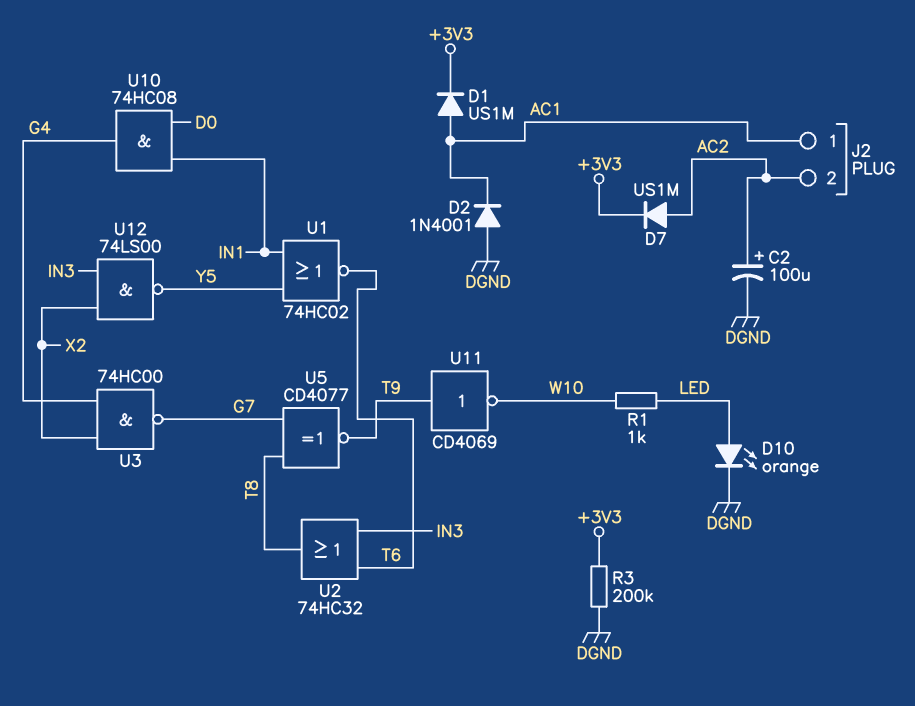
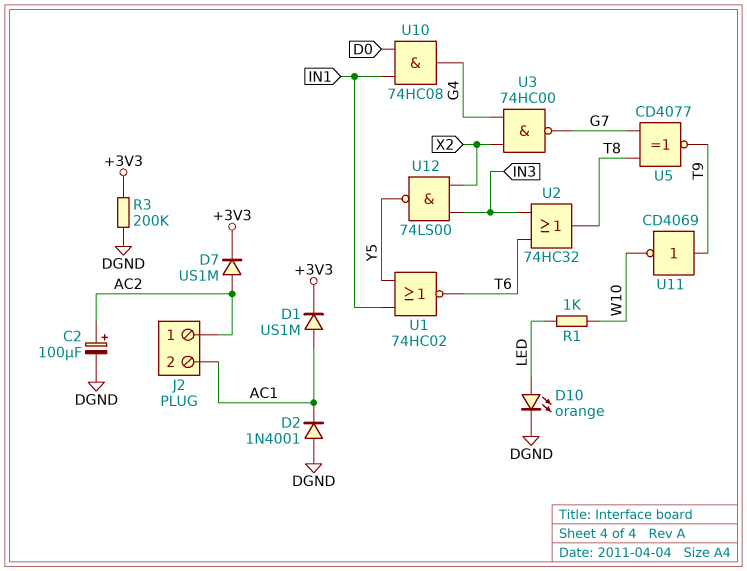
J2 pin 1: AC1 -> AC2
J2 pin 2: AC2 -> AC1

